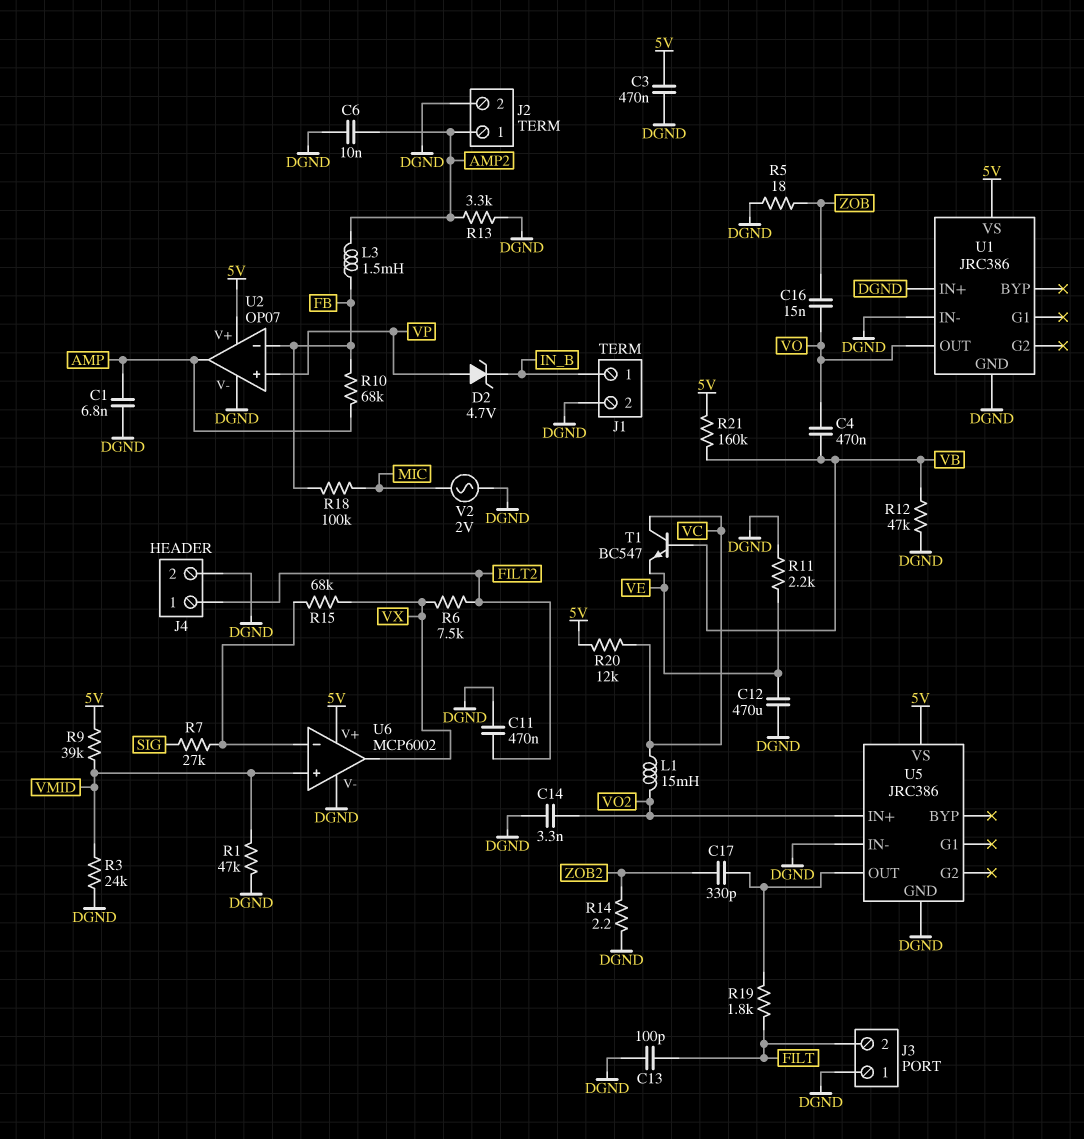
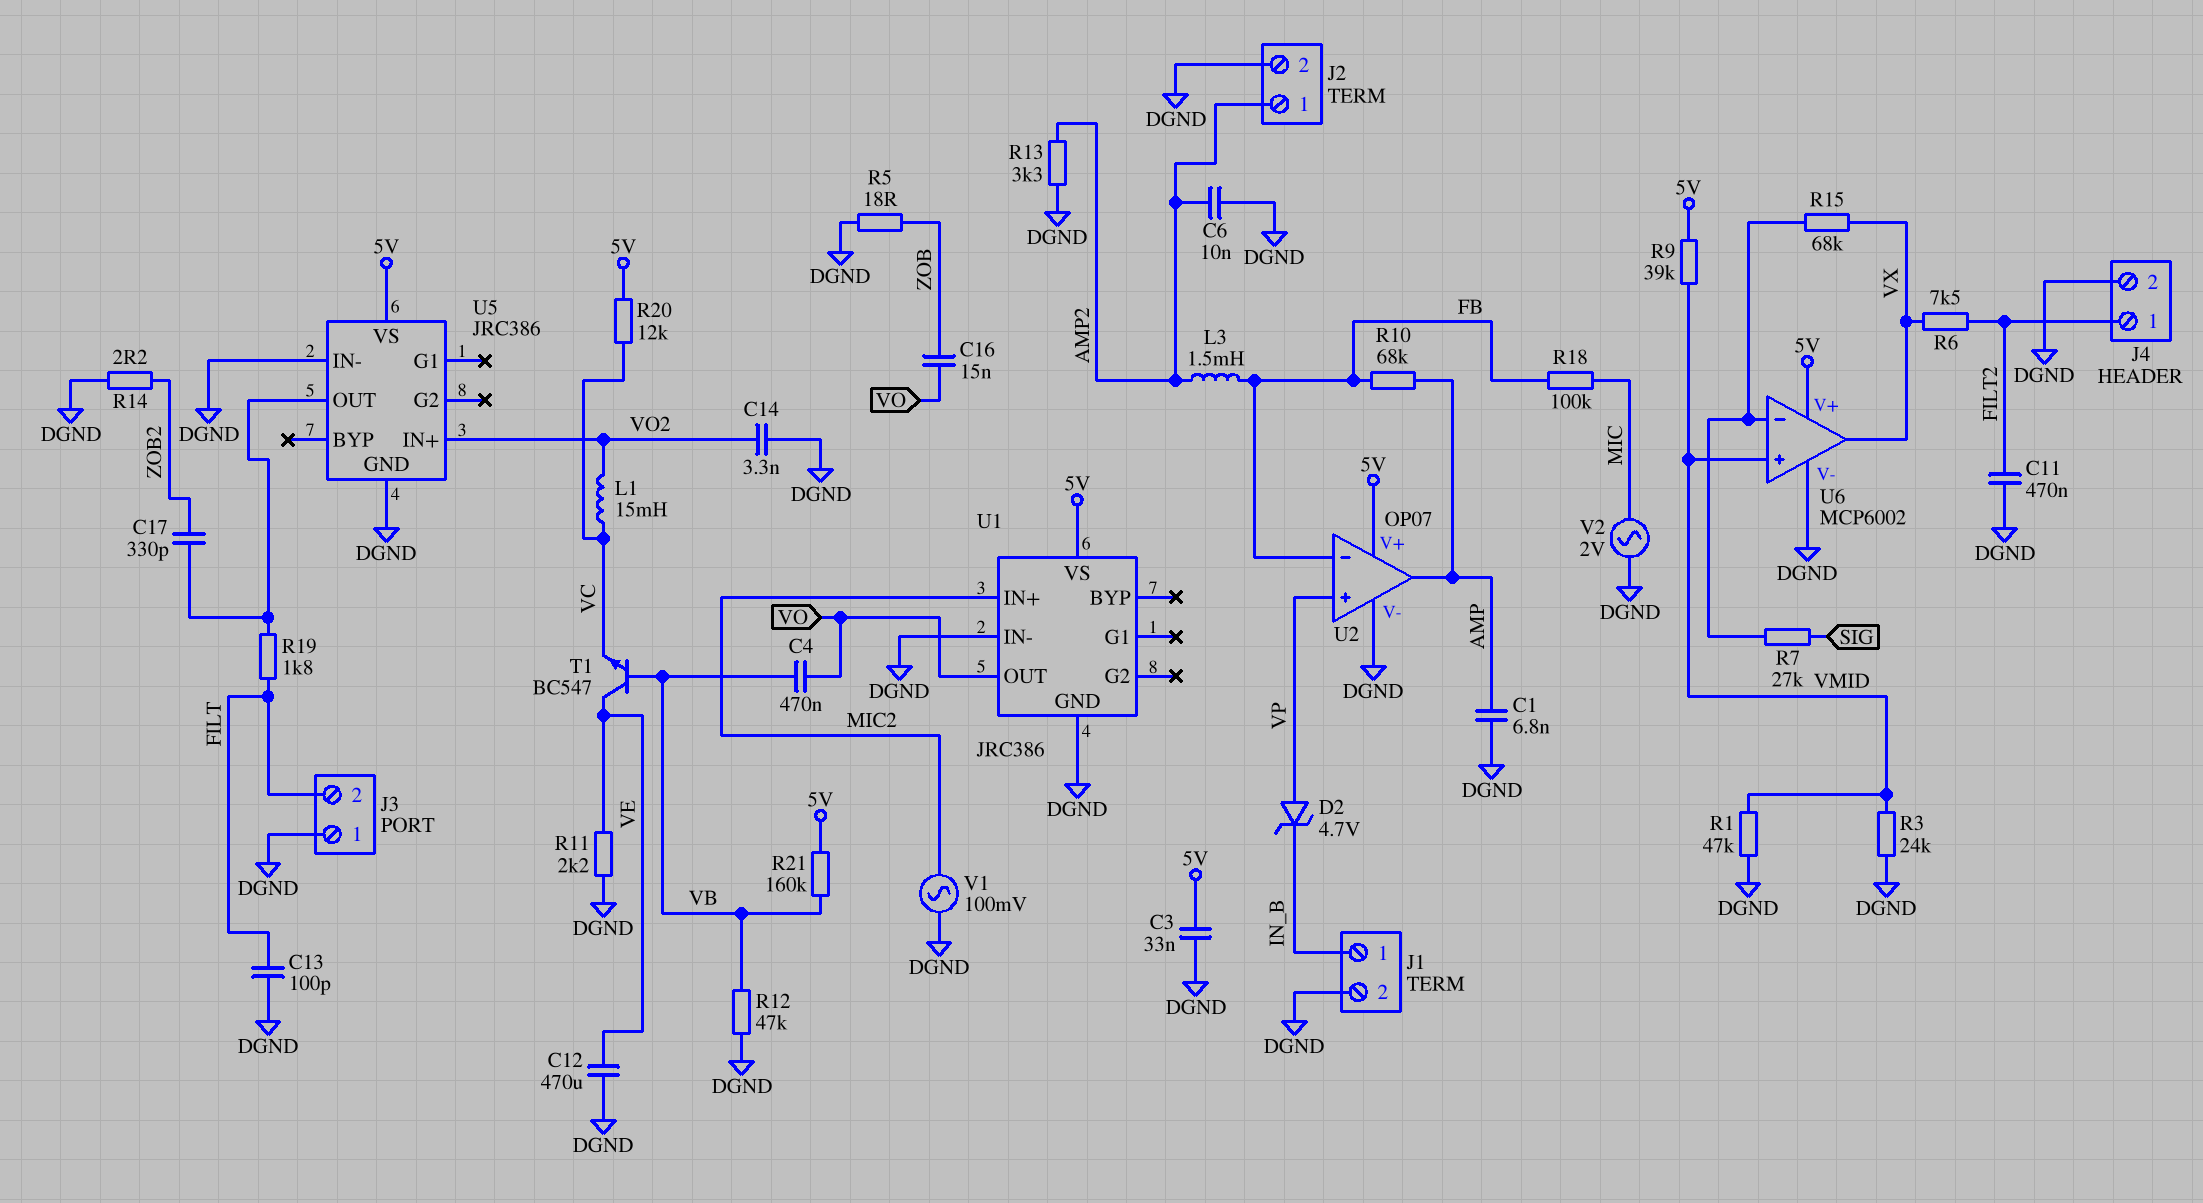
C3: 470nF (5V, DGND) -> 33nF (5V, DGND)
T1: NPN BC547 (B VB, C VC, E VE) -> NPN BC547 (B VB, C VE, E VC)
U1 pin IN+: DGND -> MIC2
V1: none -> AC 100mV (DGND, MIC2)

